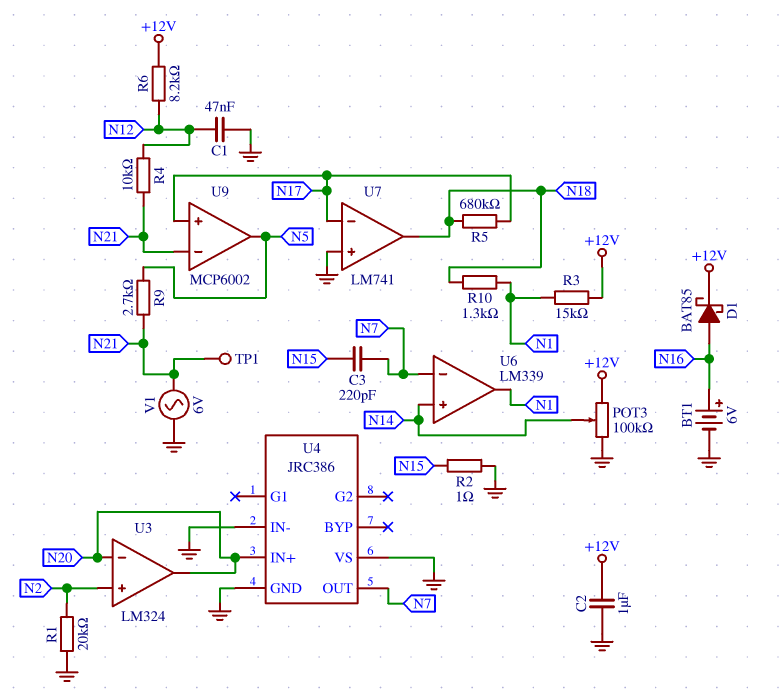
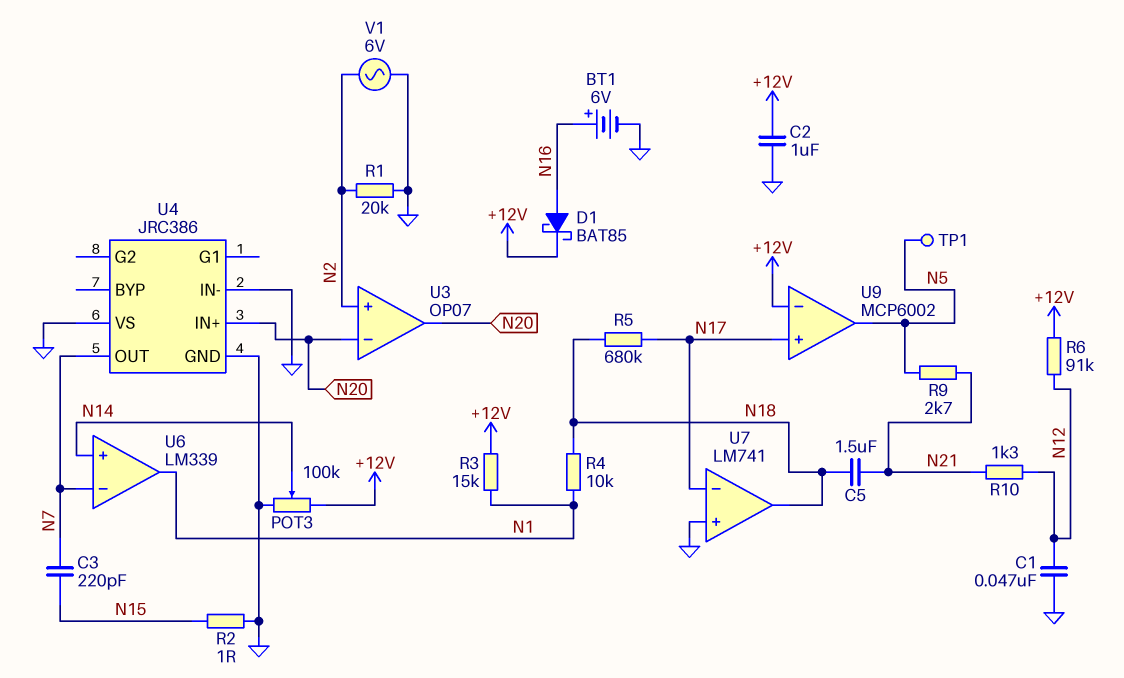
C5: none -> 1.5uF (N18, N21)
R4: 10k (N12, N21) -> 10k (N1, N18)
R6: 8.2k (+12V, N12) -> 91k (+12V, N12)
R10: 1.3k (N1, N18) -> 1.3k (N12, N21)
TP1: test point (N21) -> test point (N5)
U3: LM324 -> OP07
U9 pin in-: N21 -> +12V
V1: AC 6V (GND, N21) -> AC 6V (GND, N2)

